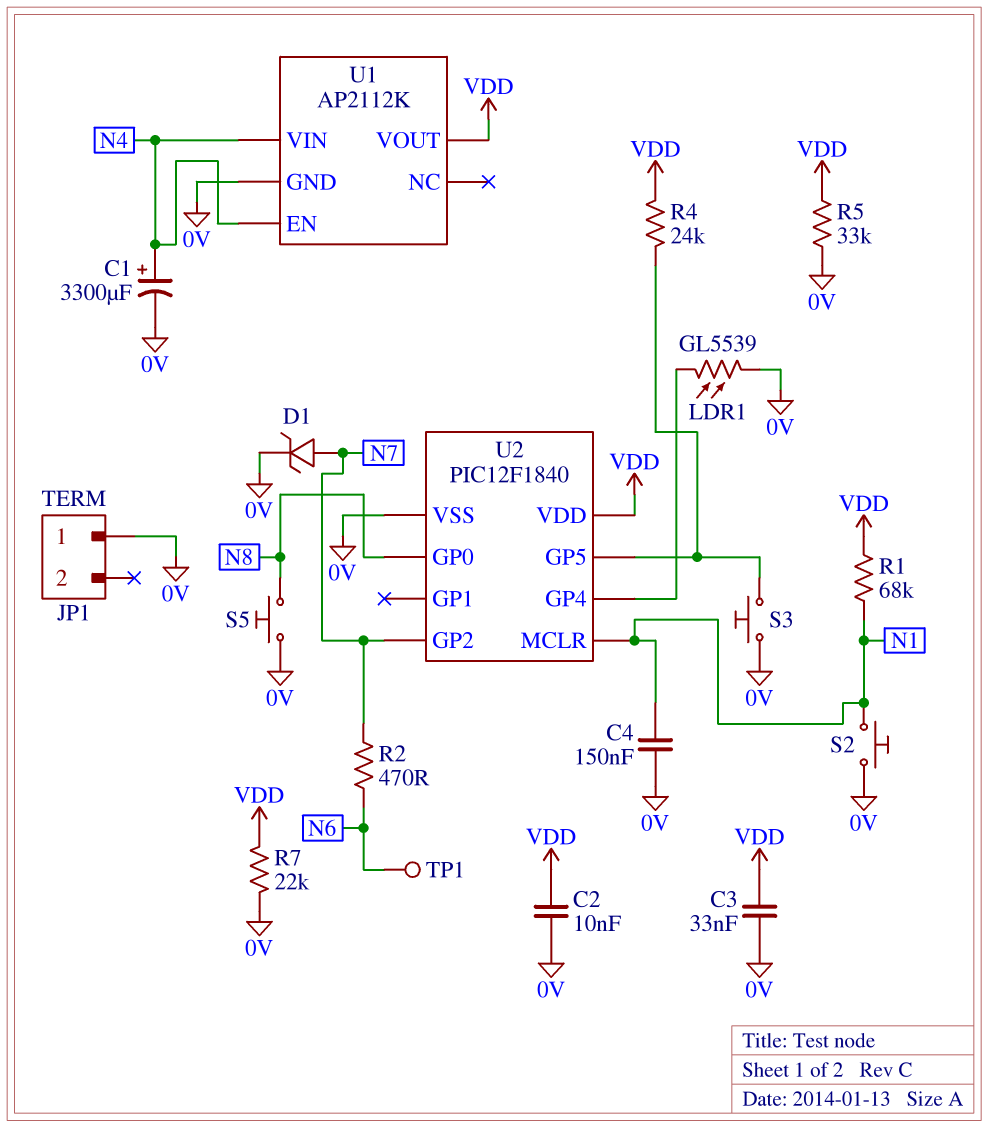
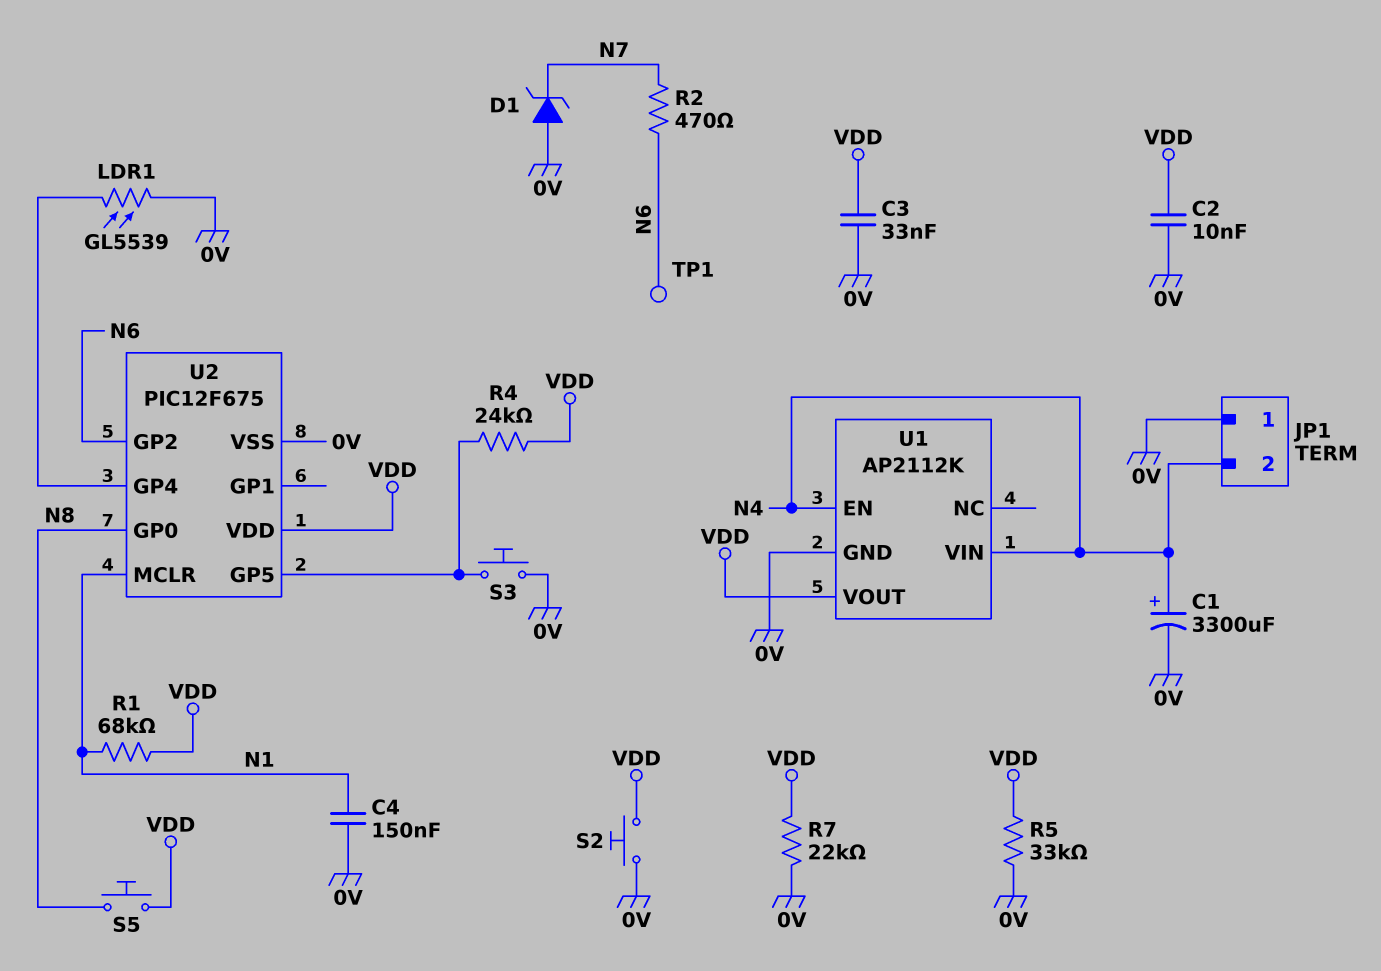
D1: zener (A N7, K 0V) -> zener (A 0V, K N7)
JP1 pin 2: none -> N4
S2: button (0V, N1) -> button (0V, VDD)
S5: button (0V, N8) -> button (N8, VDD)
U2: PIC12F1840 -> PIC12F675
U2 pin GP2: N7 -> N6

